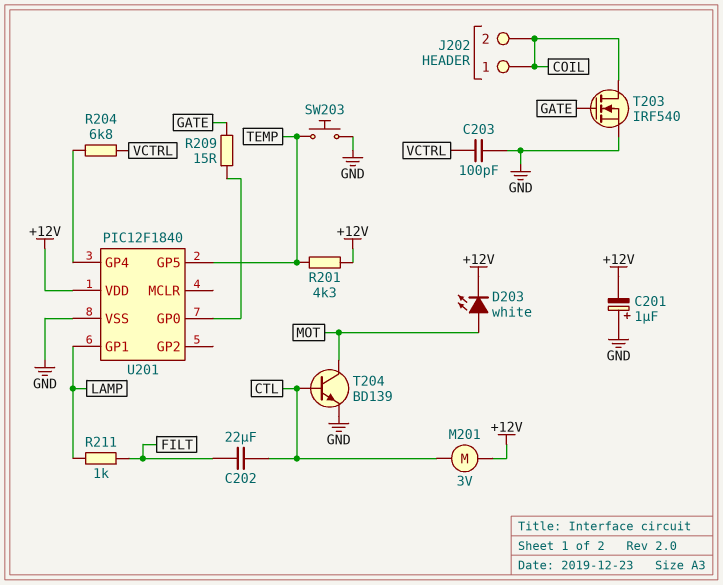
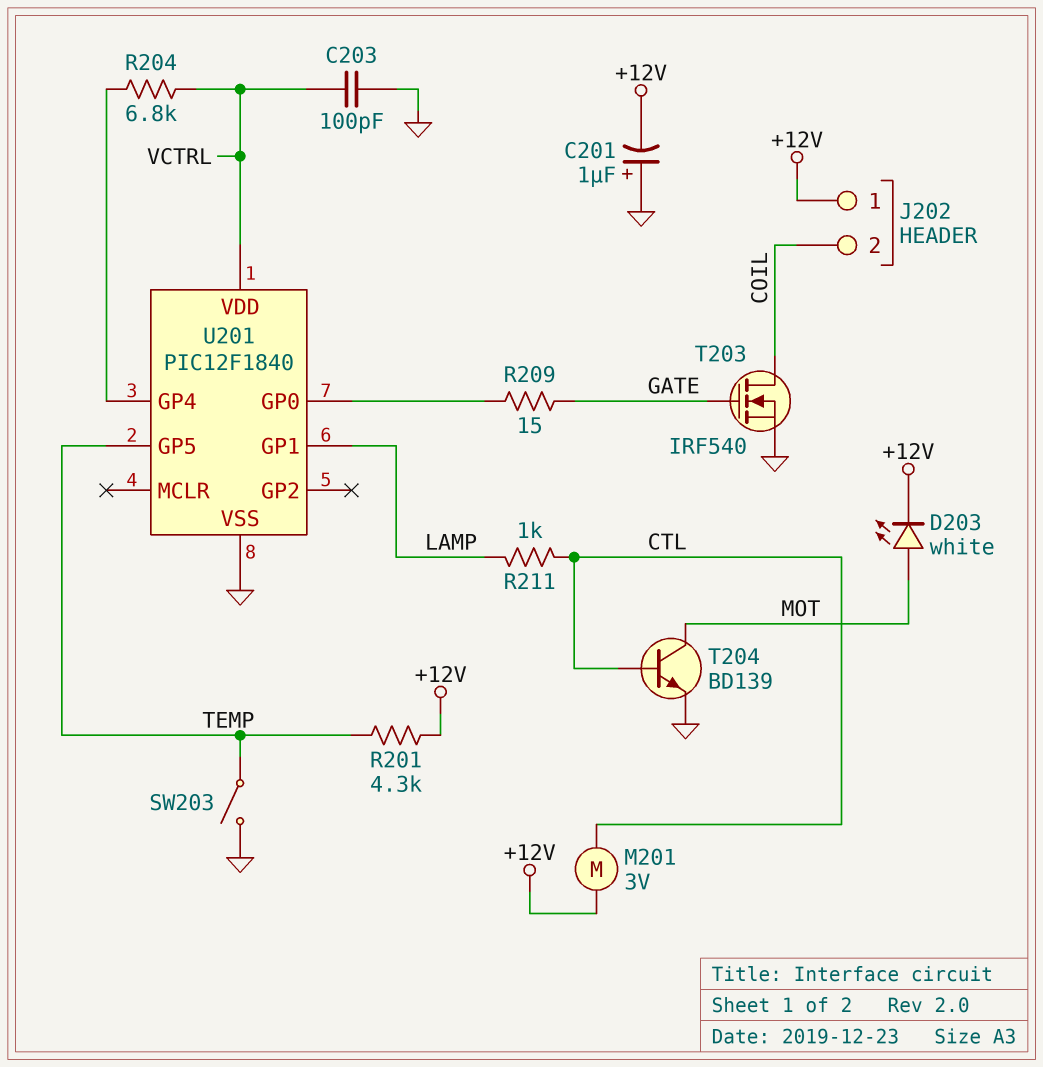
C202: 22uF (CTL, FILT) -> none
J202 pin 1: COIL -> +12V
R211: 1k (FILT, LAMP) -> 1k (CTL, LAMP)
SW203: button (GND, TEMP) -> switch (GND, TEMP)
U201 pin VDD: +12V -> VCTRL

